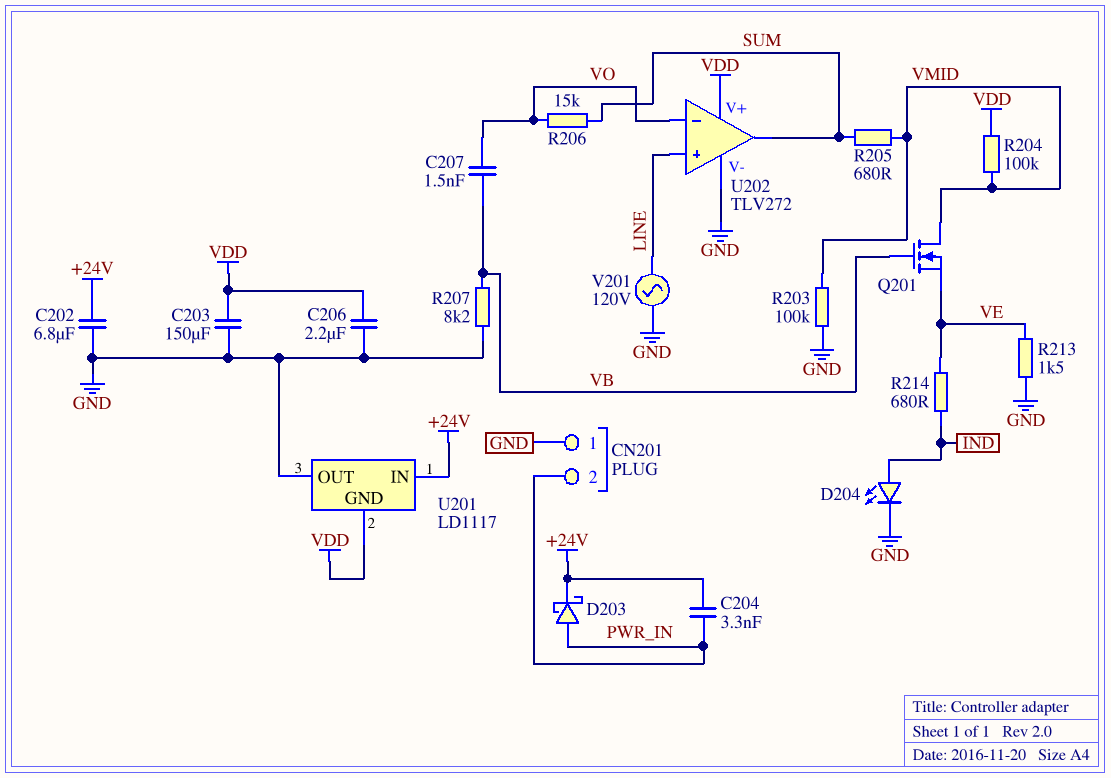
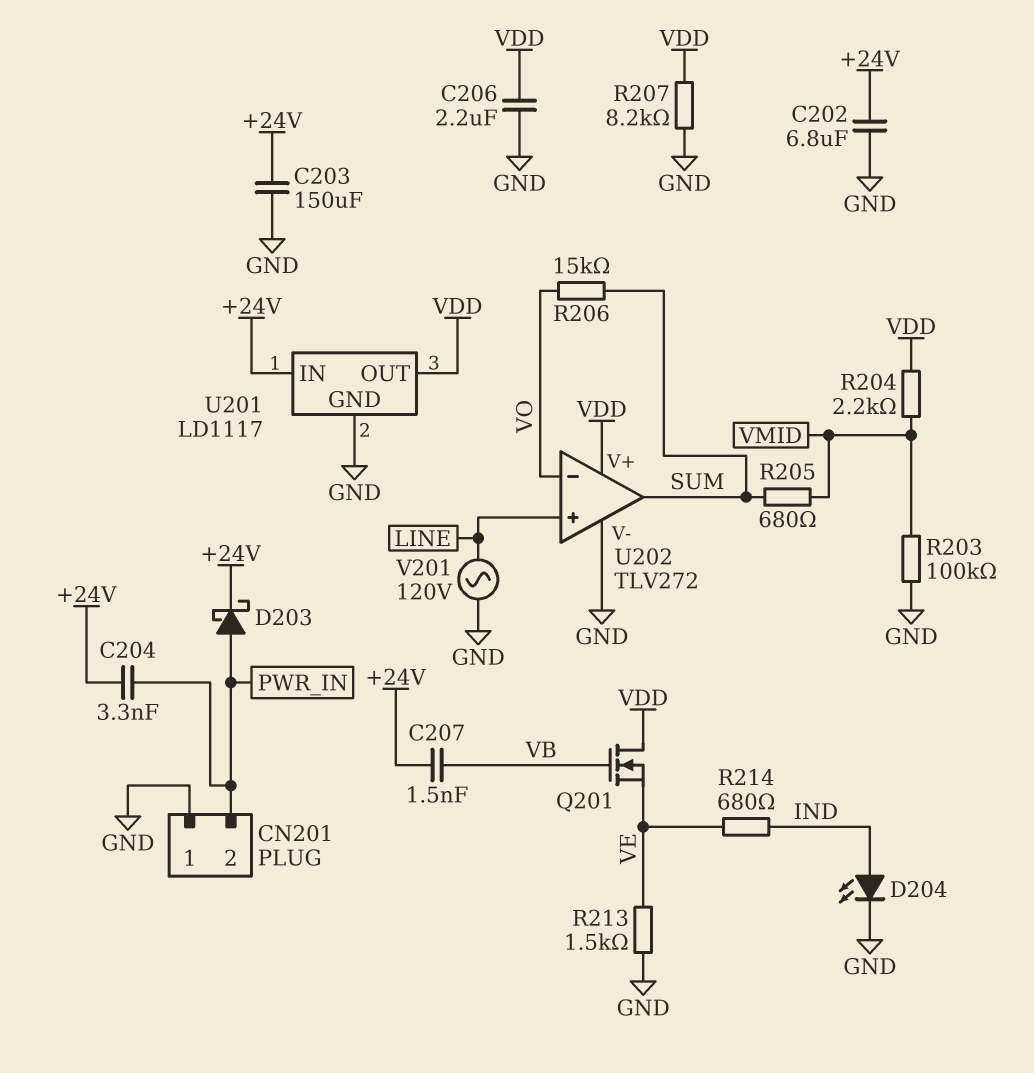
C203: 150uF (GND, VDD) -> 150uF (+24V, GND)
C207: 1.5nF (VB, VO) -> 1.5nF (+24V, VB)
Q201: NMOS (G VB, D VMID, S VE) -> NMOS (G VB, D VDD, S VE)
R204: 100k (VDD, VMID) -> 2.2k (VDD, VMID)
R207: 8.2k (GND, VB) -> 8.2k (GND, VDD)
U201 pin GND: VDD -> GND
U201 pin OUT: GND -> VDD

